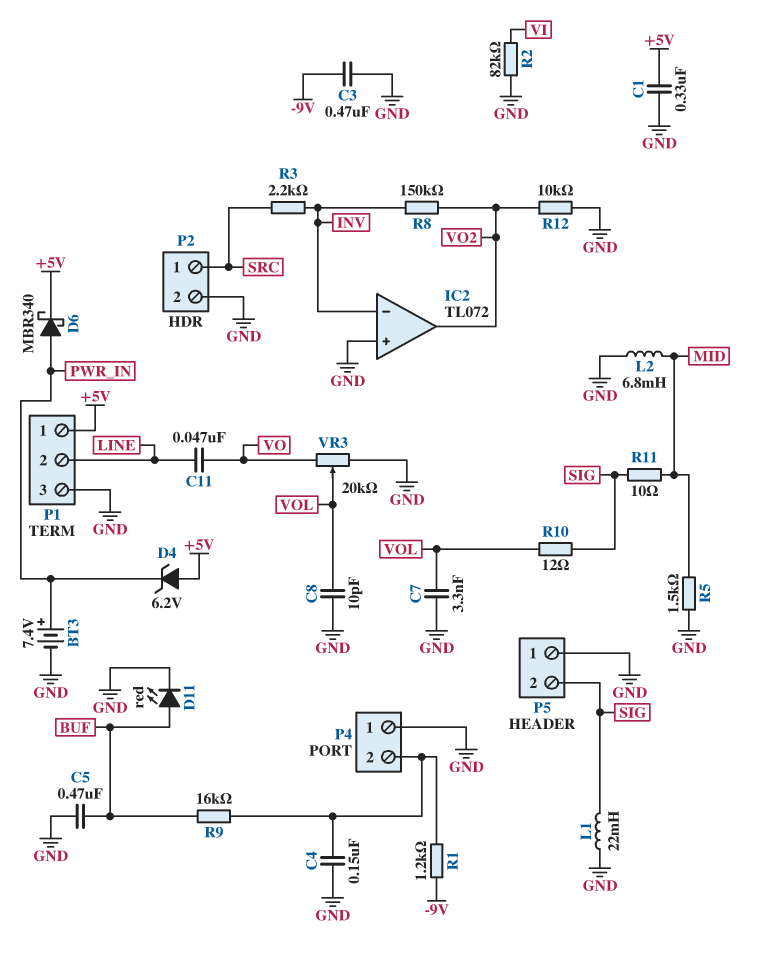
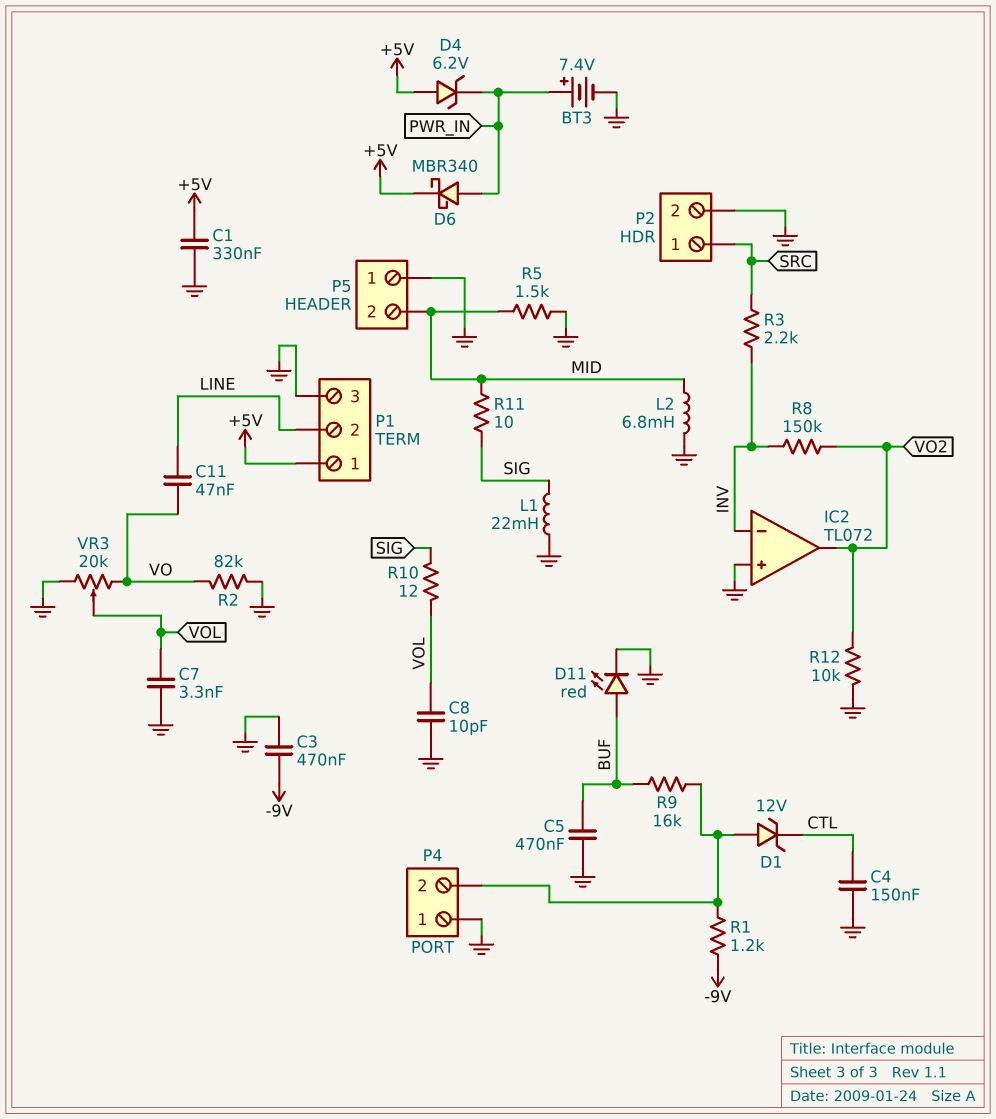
C4: 150nF (GND, P4/2) -> 150nF (CTL, GND)
D1: none -> zener 12V (A P4/2, K CTL)
P5 pin 2: SIG -> MID
R2: 82k (GND, VI) -> 82k (GND, VO)

